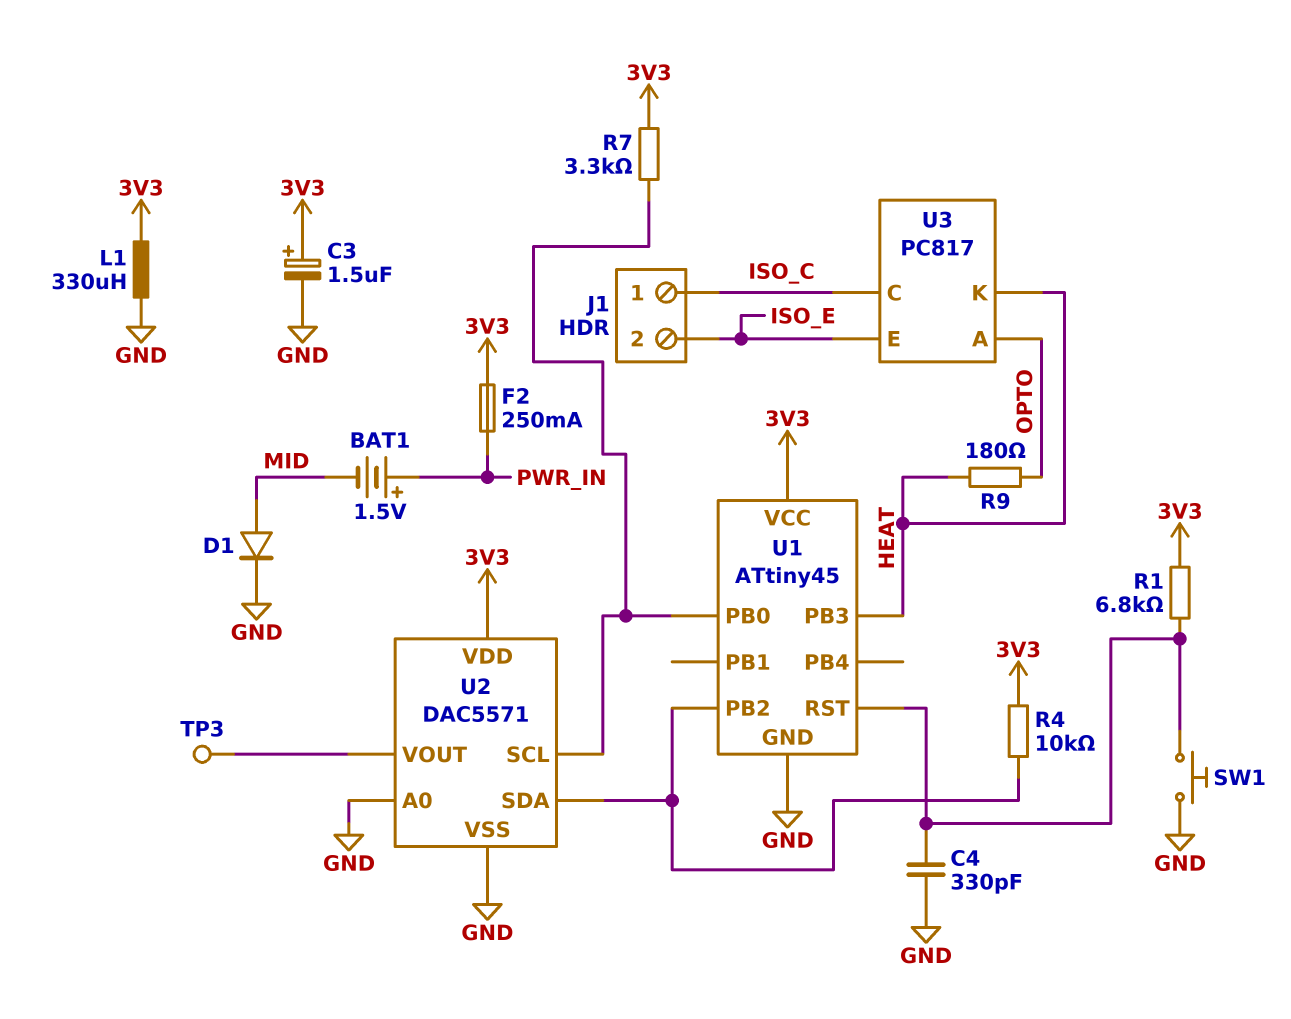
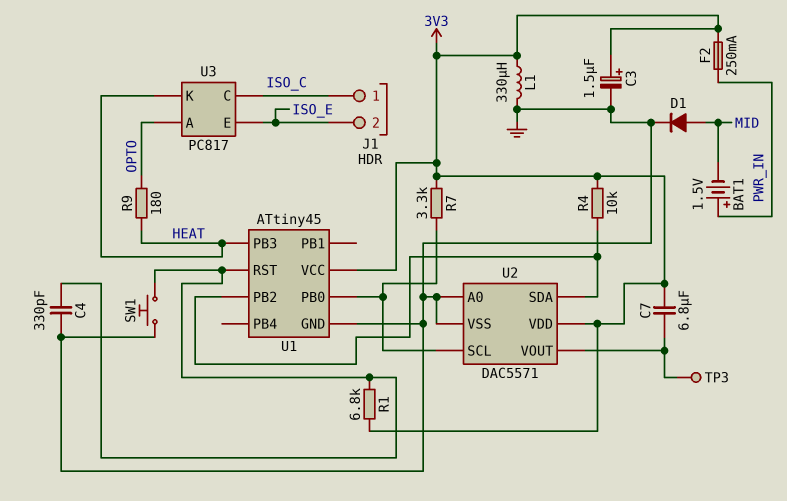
C7: none -> 6.8uF (3V3, U2/VOUT)

